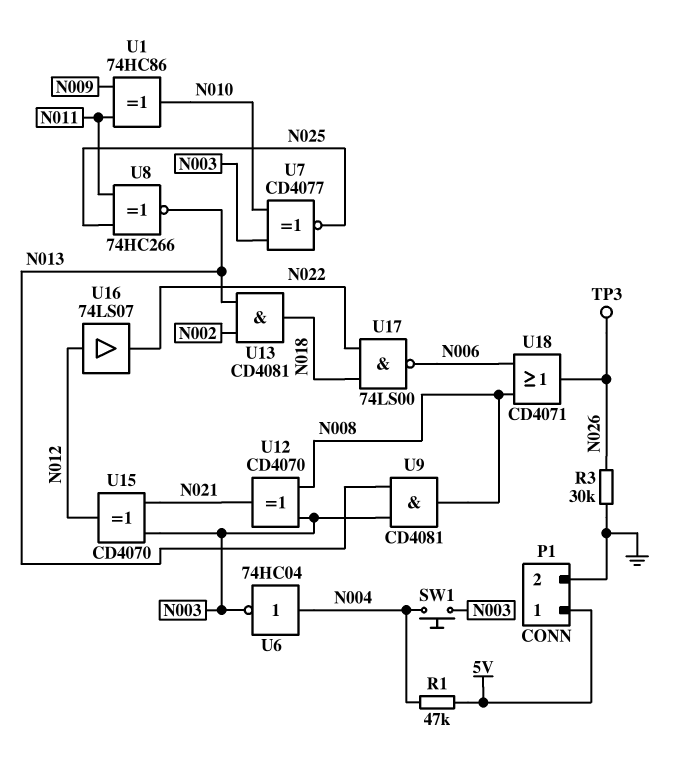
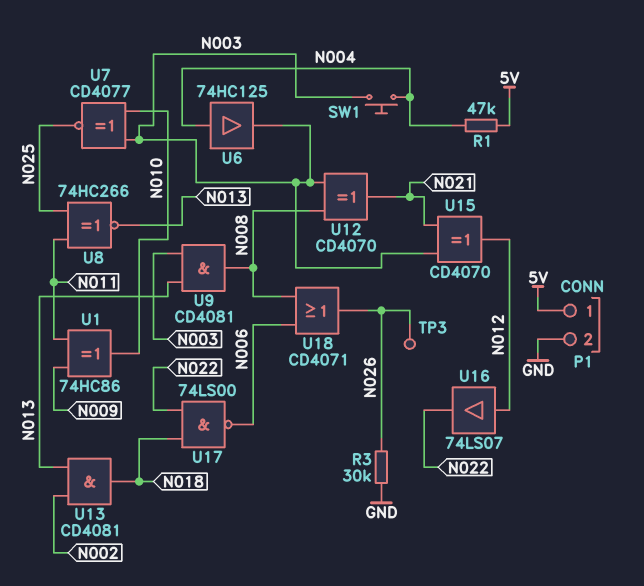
U6: NOT 74HC04 (in N004, out N003) -> buffer 74HC125 (in N004, out N003)

